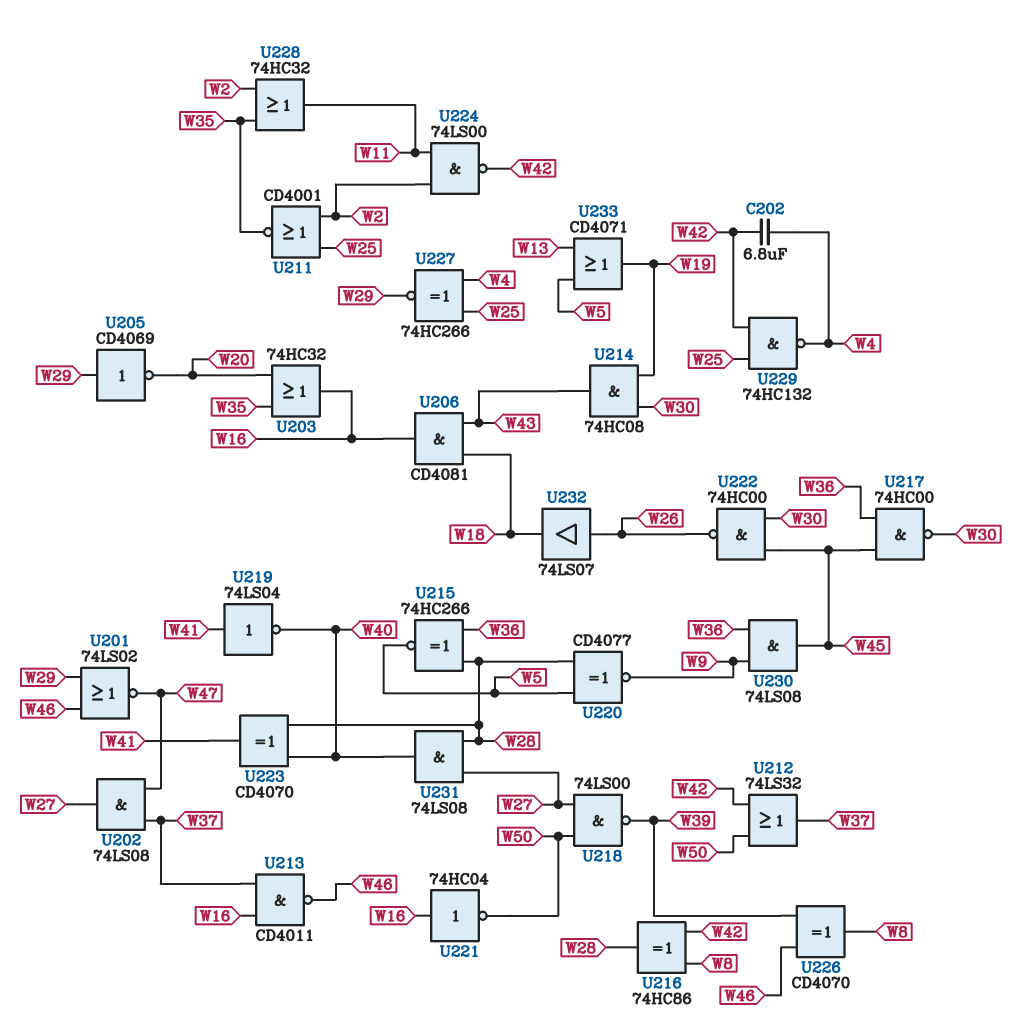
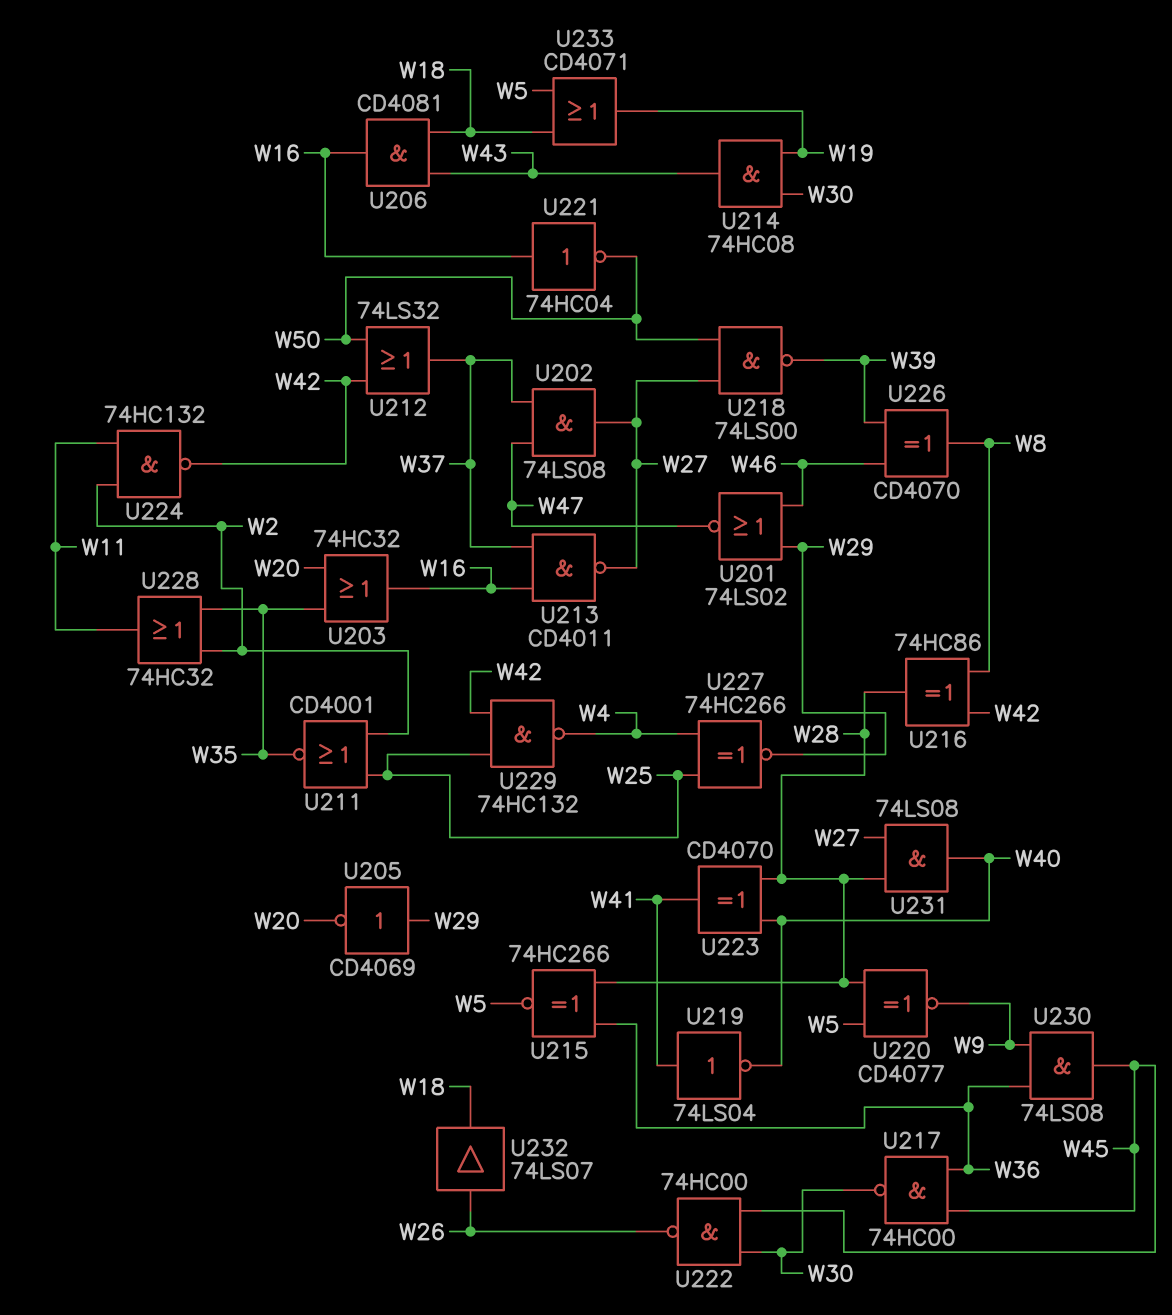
C202: 6.8uF (W4, W42) -> none
U213: NAND CD4011 (in W16, in W37, out W46) -> NAND CD4011 (in W16, in W37, out W27)
U224: NAND 74LS00 (in W2, in W11, out W42) -> NAND 74HC132 (in W2, in W11, out W42)
U233: OR CD4071 (in W5, in W13, out W19) -> OR CD4071 (in W5, in W18, out W19)

